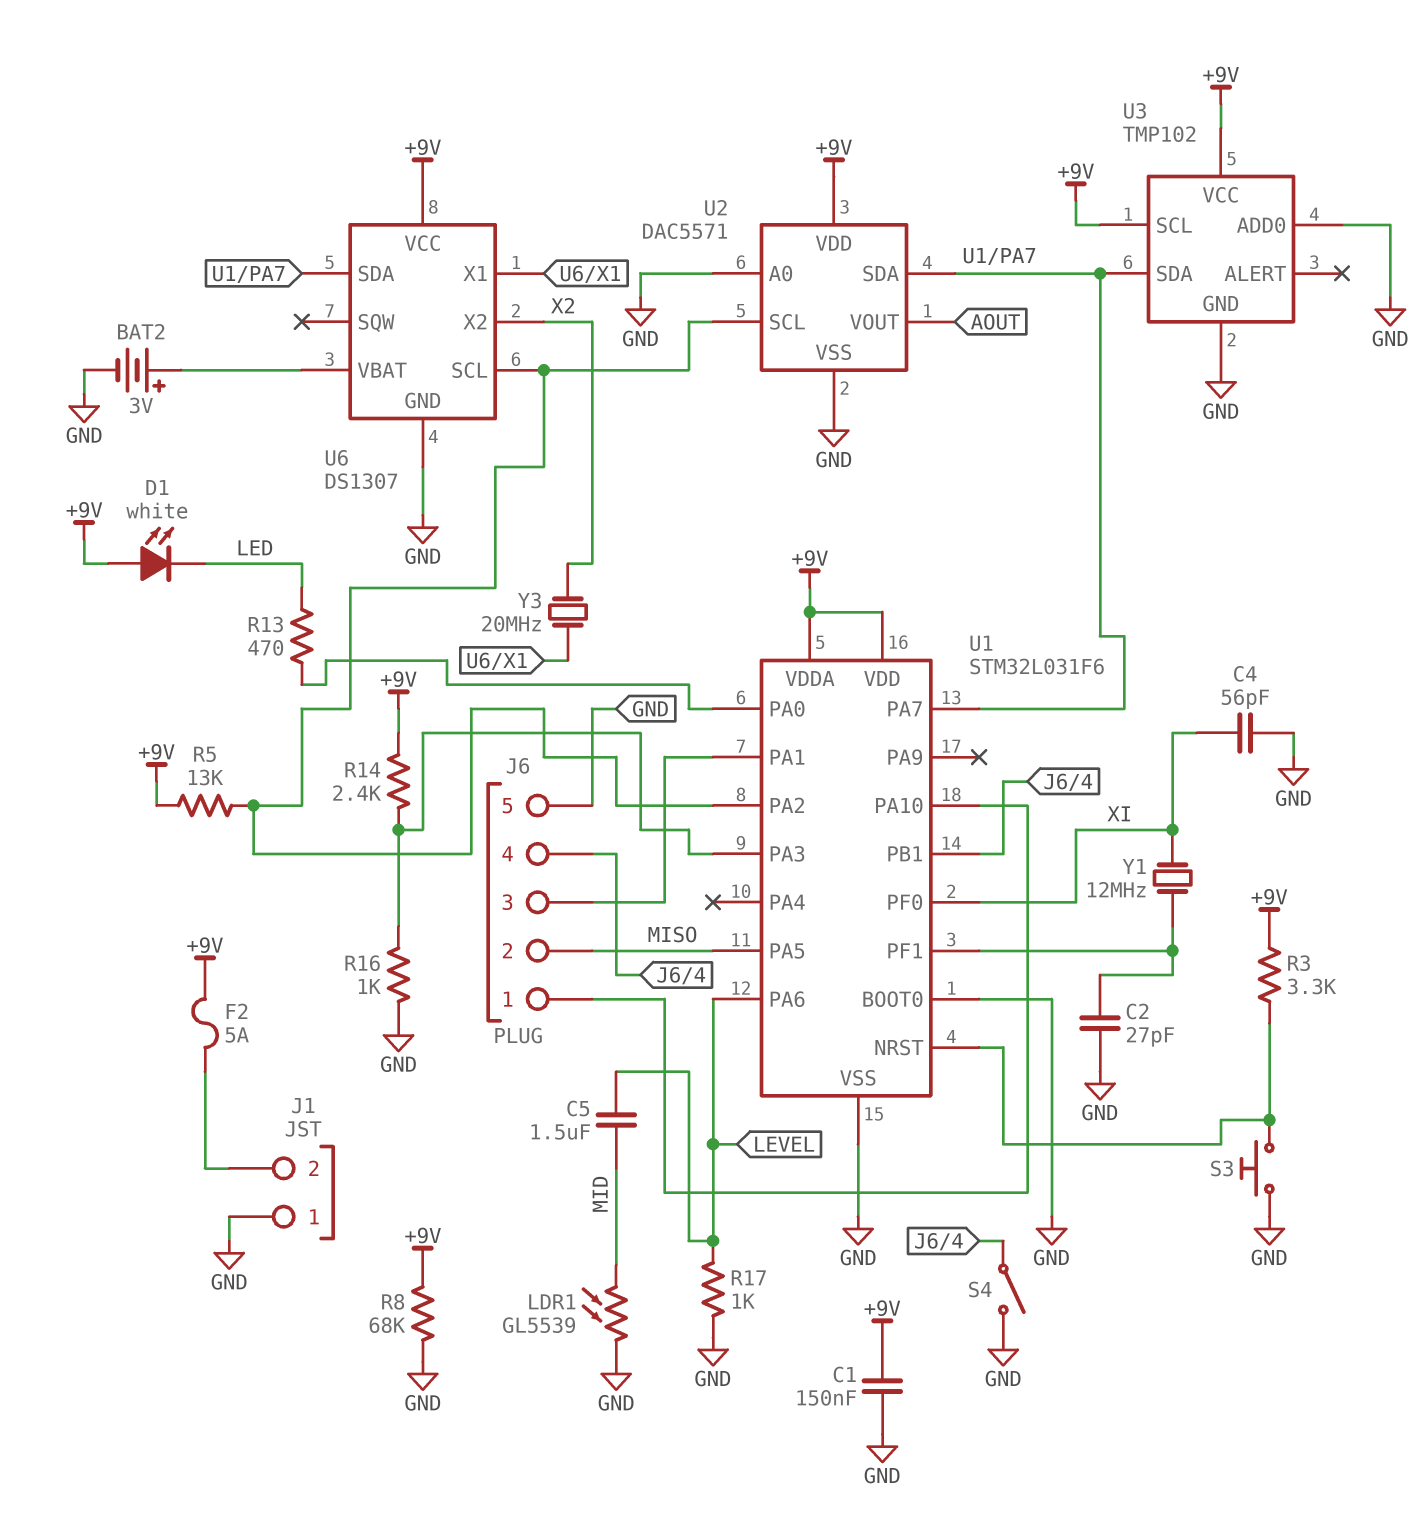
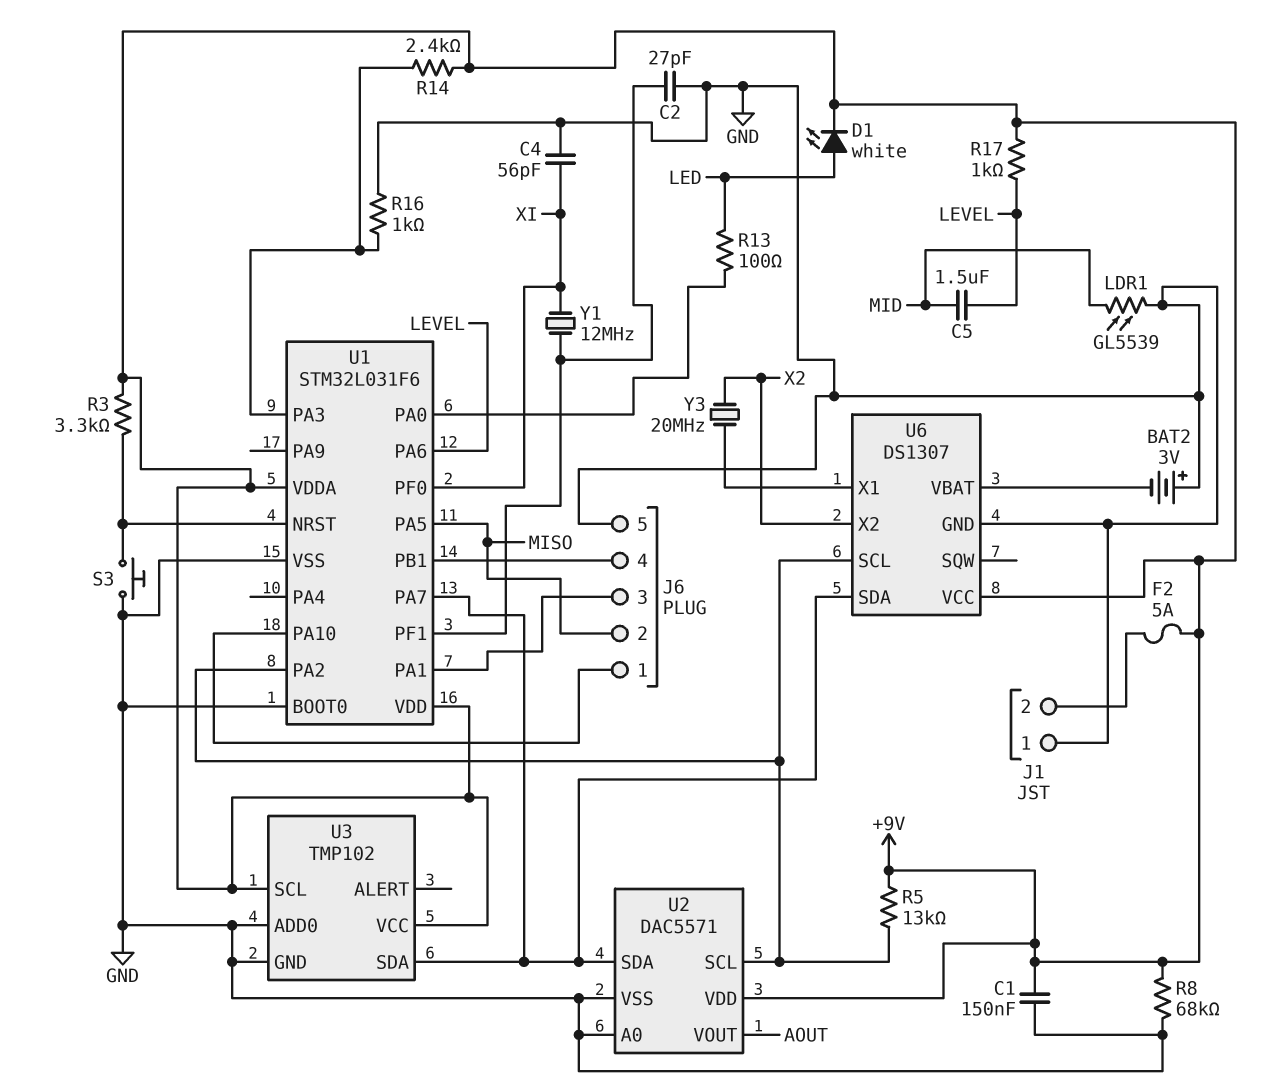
BAT2: 3V (plus U6/VBAT, minus GND) -> 3V (plus GND, minus U6/VBAT)
D1: LED white (A +9V, K LED) -> LED white (A LED, K +9V)
R13: 470 (LED, U1/PA0) -> 100 (LED, U1/PA0)
R17: 1k (GND, LEVEL) -> 1k (+9V, LEVEL)
S4: switch (GND, J6/4) -> none

